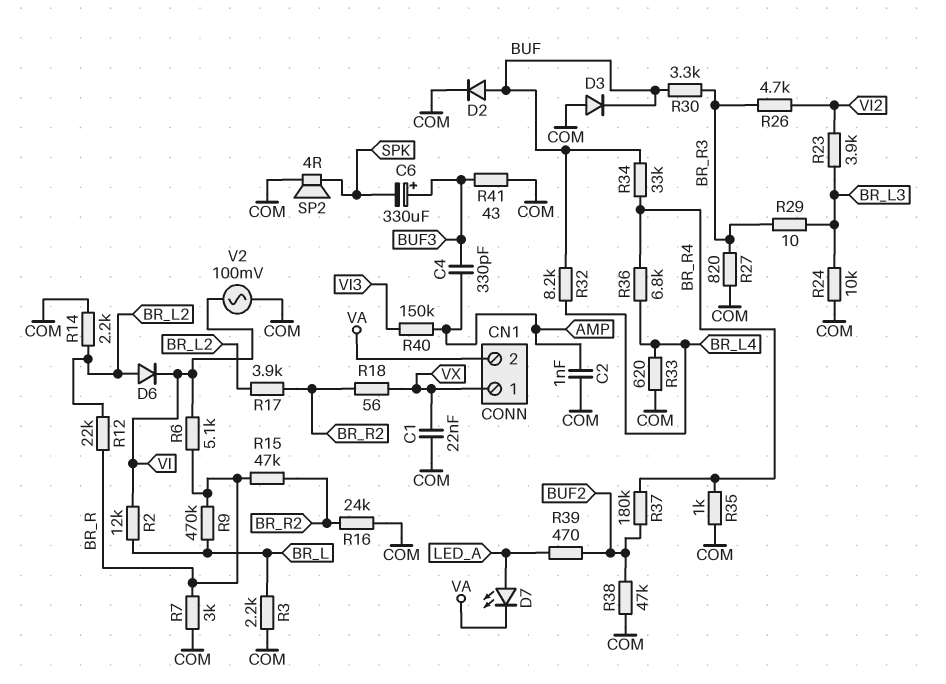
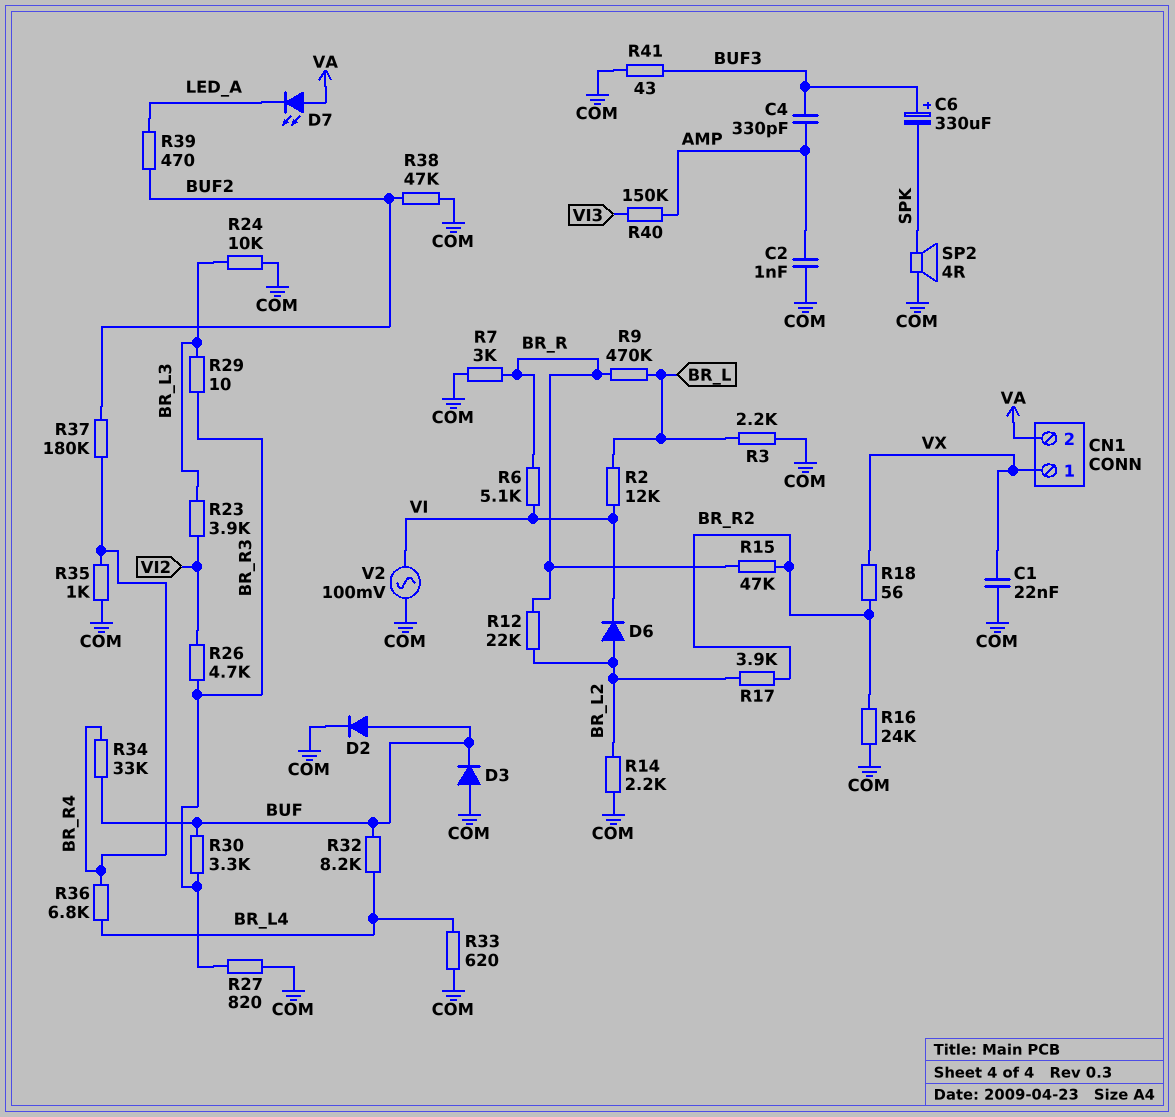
D7: LED (A LED_A, K VA) -> LED (A VA, K LED_A)

